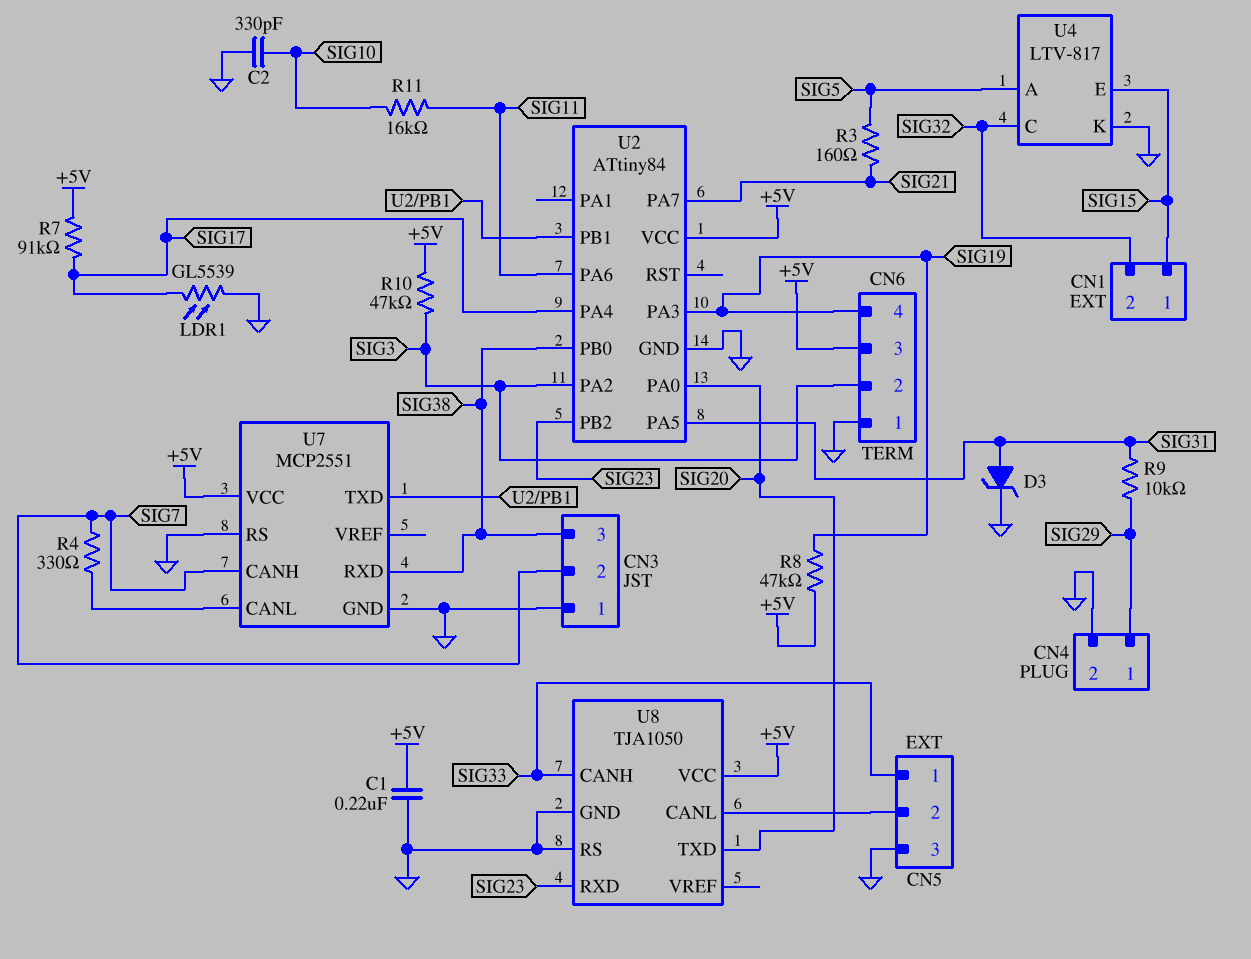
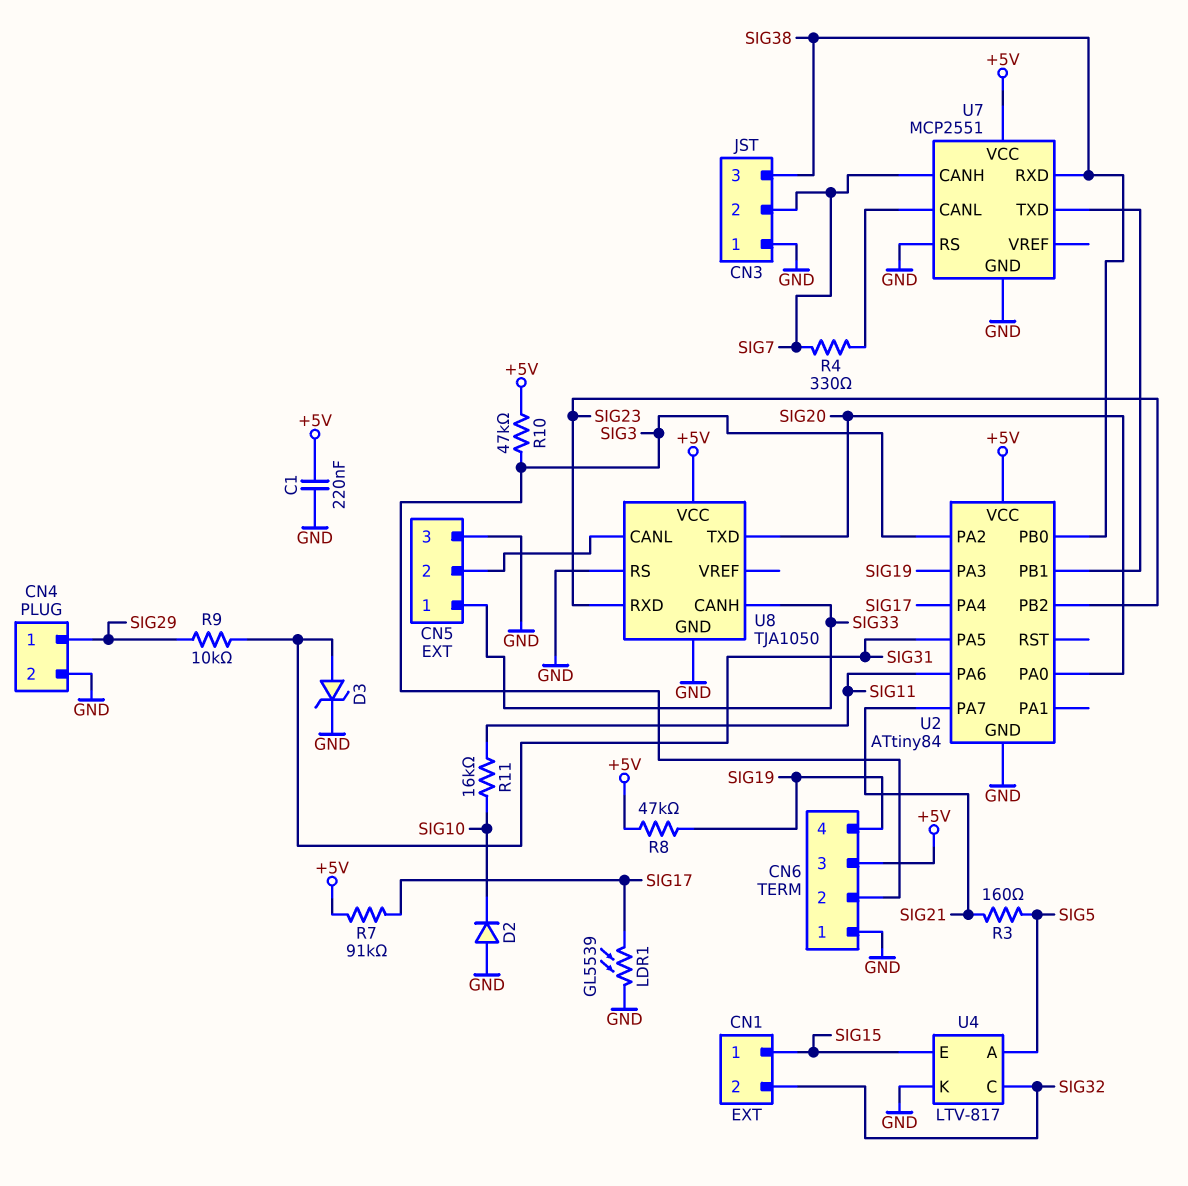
C2: 330pF (GND, SIG10) -> none
D2: none -> diode (A GND, K SIG10)

